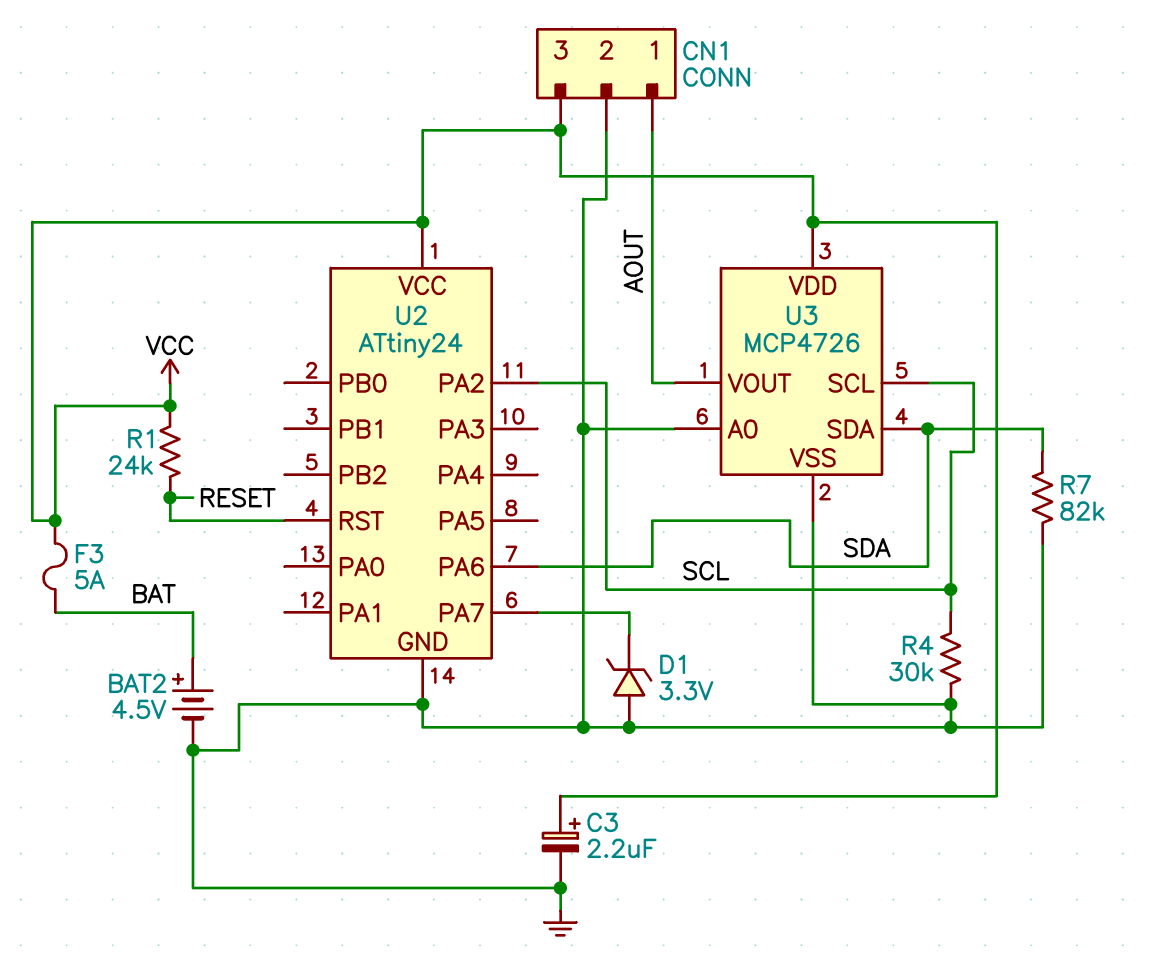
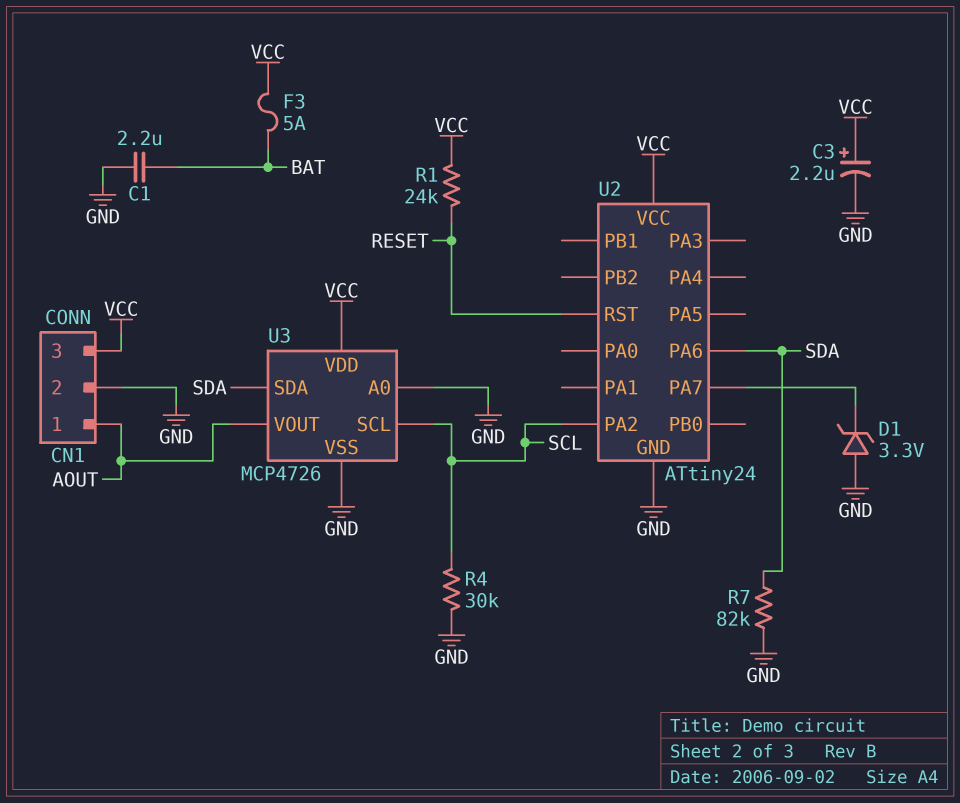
BAT2: 4.5V (plus BAT, minus GND) -> none
C1: none -> 2.2uF (BAT, GND)

